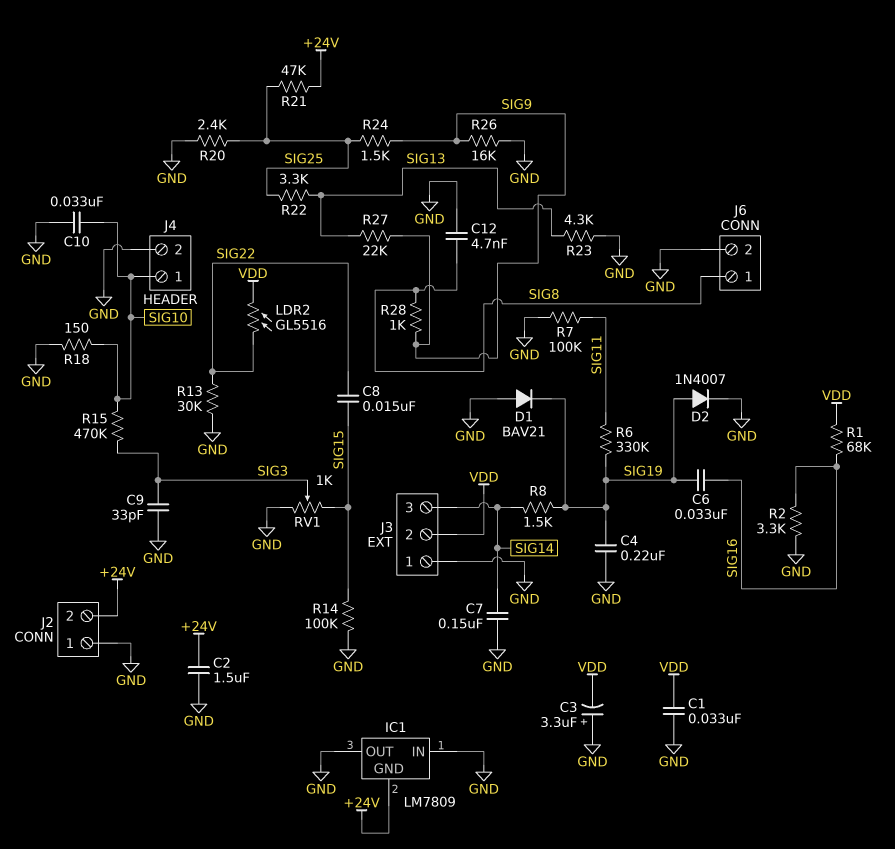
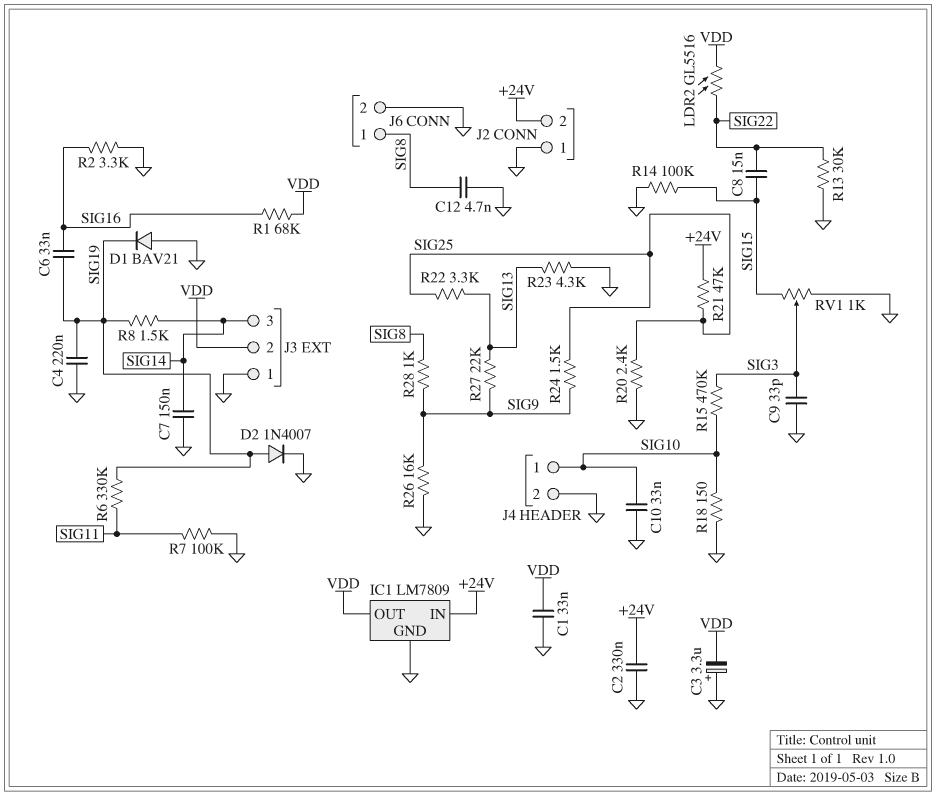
C2: 1.5uF (+24V, GND) -> 330nF (+24V, GND)
IC1 pin GND: +24V -> GND
IC1 pin IN: GND -> +24V
IC1 pin OUT: GND -> VDD

